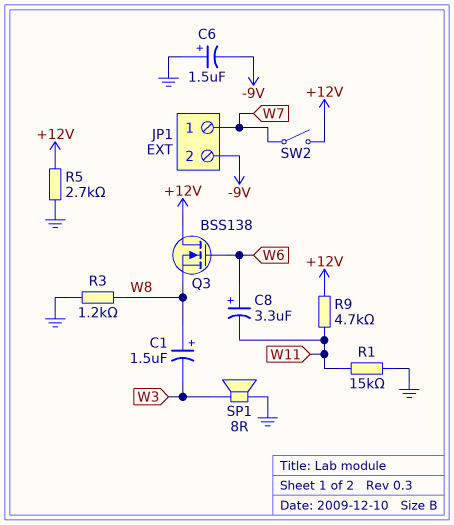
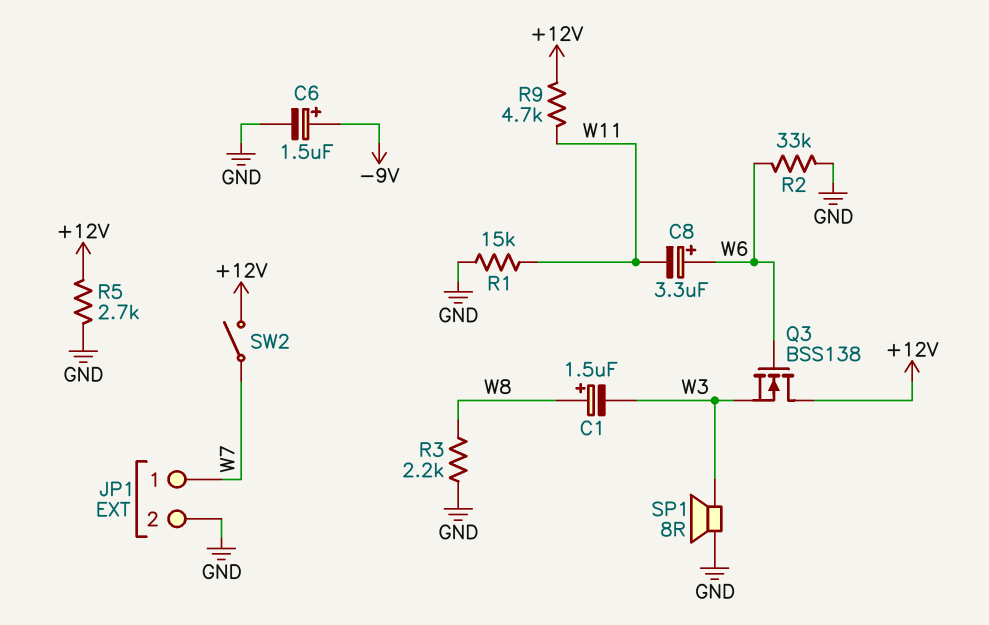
C6: 1.5uF (plus GND, minus -9V) -> 1.5uF (plus -9V, minus GND)
JP1 pin 2: -9V -> GND
Q3: NMOS BSS138 (G W6, D +12V, S W8) -> NMOS BSS138 (G W6, D +12V, S W3)
R2: none -> 33k (GND, W6)
R3: 1.2k (GND, W8) -> 2.2k (GND, W8)

